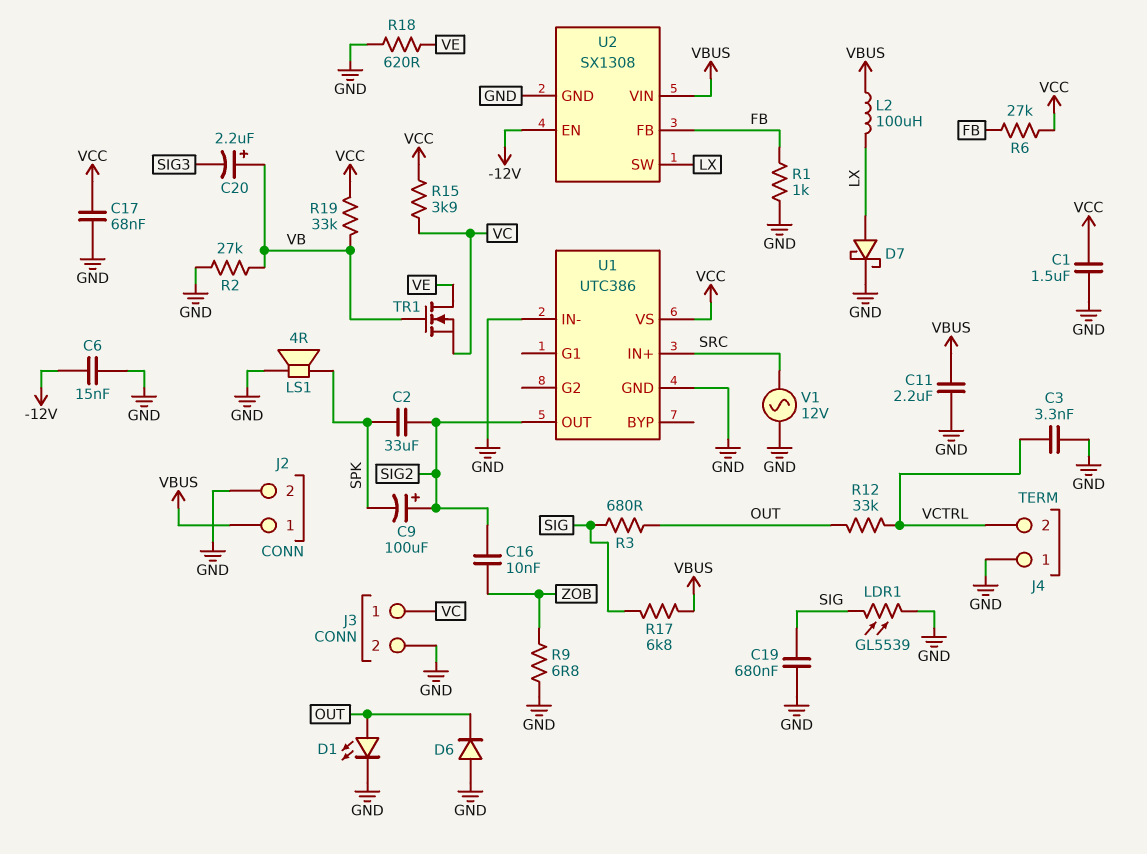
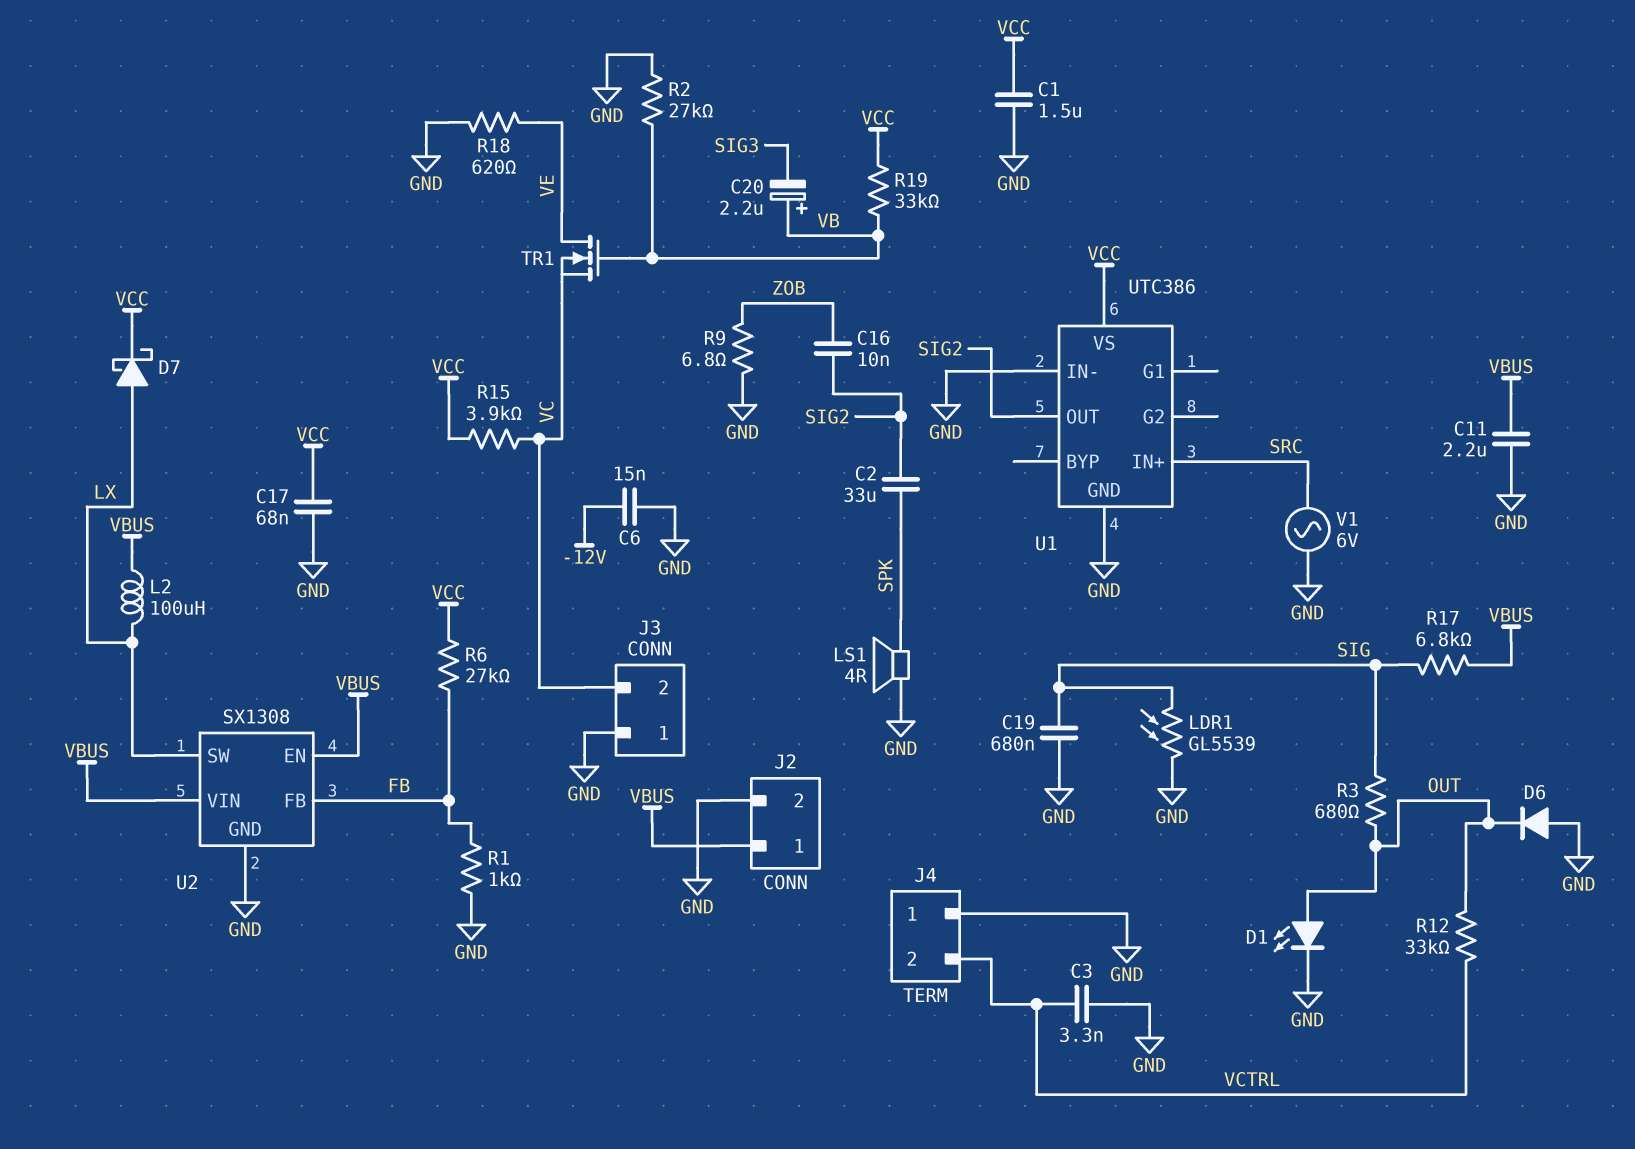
C9: 100uF (plus SIG2, minus SPK) -> none
D7: schottky (A LX, K GND) -> schottky (A LX, K VCC)
J3 pin 1: VC -> GND
J3 pin 2: GND -> VC
U2 pin EN: -12V -> VBUS
V1: AC 12V (GND, SRC) -> AC 6V (GND, SRC)

